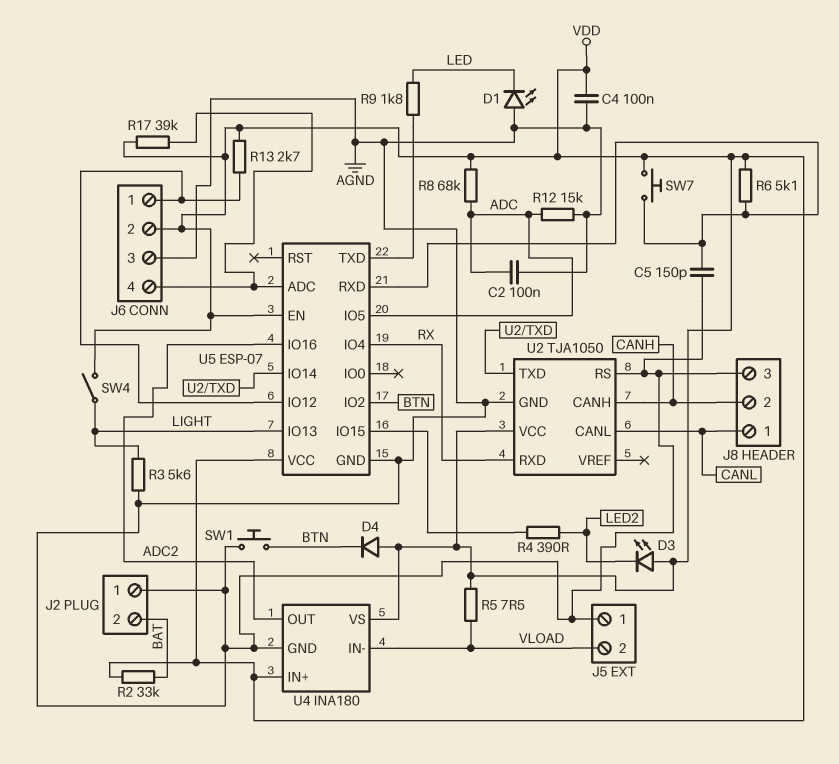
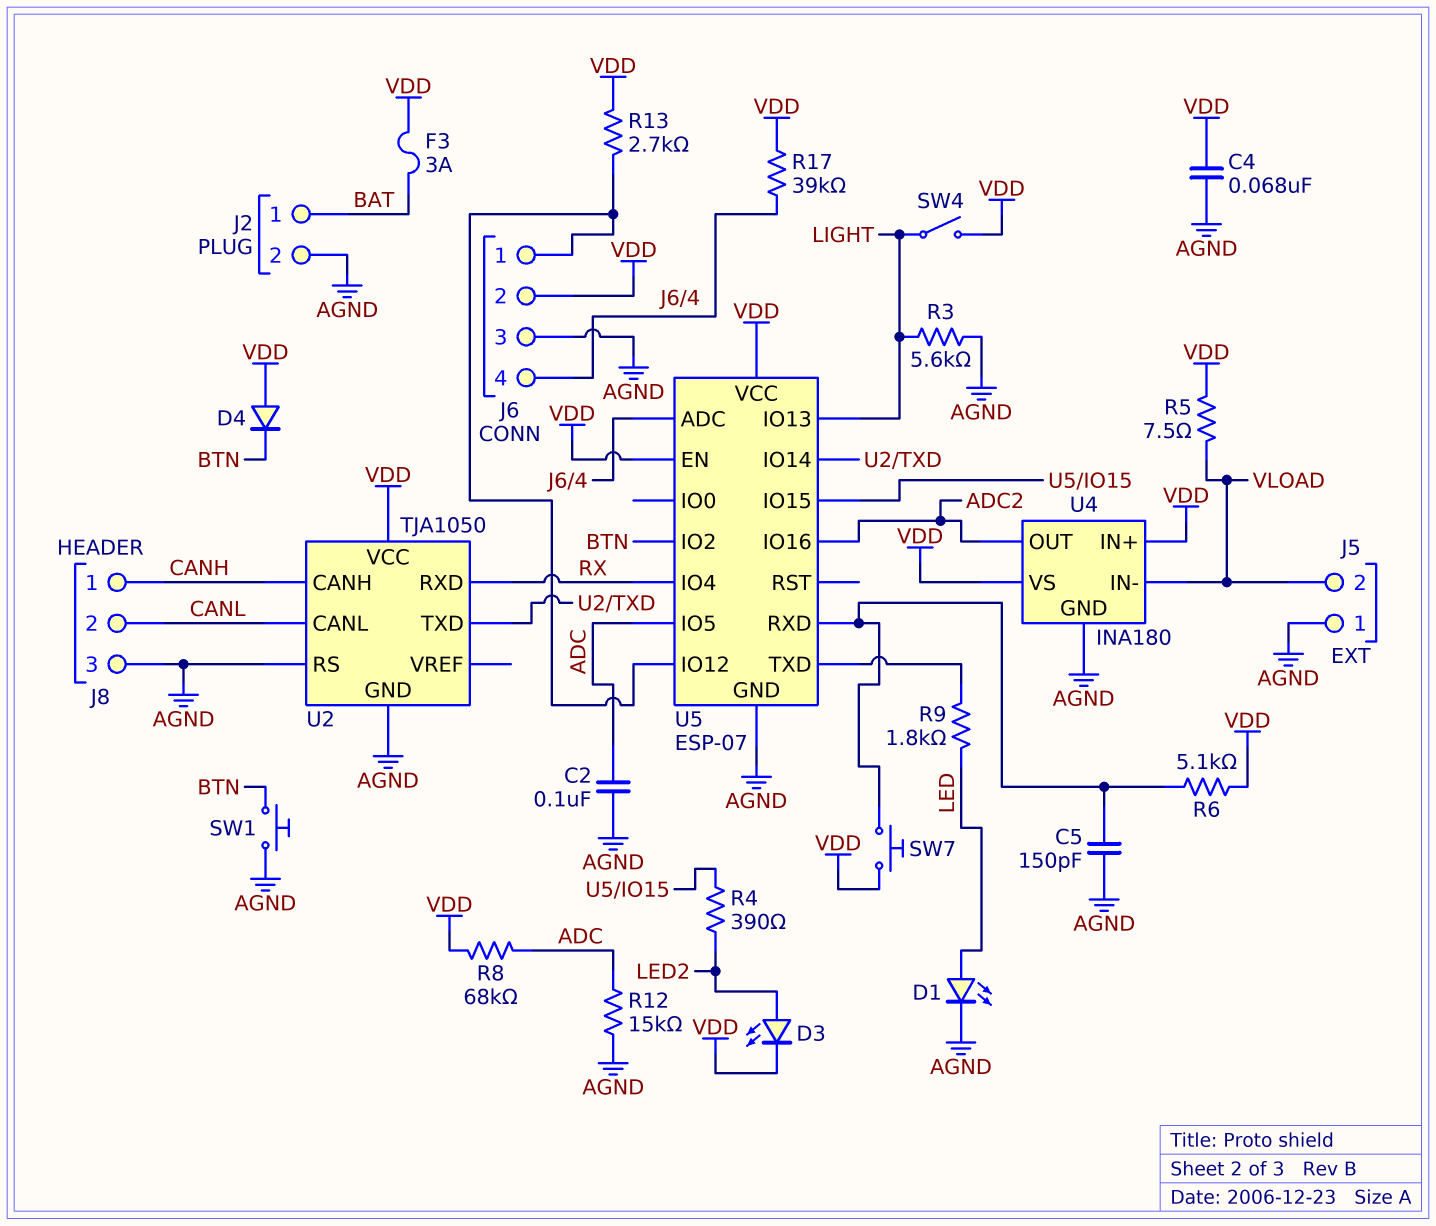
C4: 100nF (AGND, VDD) -> 68nF (AGND, VDD)
D1: LED (A AGND, K LED) -> LED (A LED, K AGND)
D3: LED (A VDD, K LED2) -> LED (A LED2, K VDD)
F3: none -> 3A (BAT, VDD)
J2 pin 1: AGND -> BAT
J2 pin 2: BAT -> AGND
J8 pin 1: CANL -> CANH
J8 pin 2: CANH -> CANL
R2: 33k (BAT, VDD) -> none

